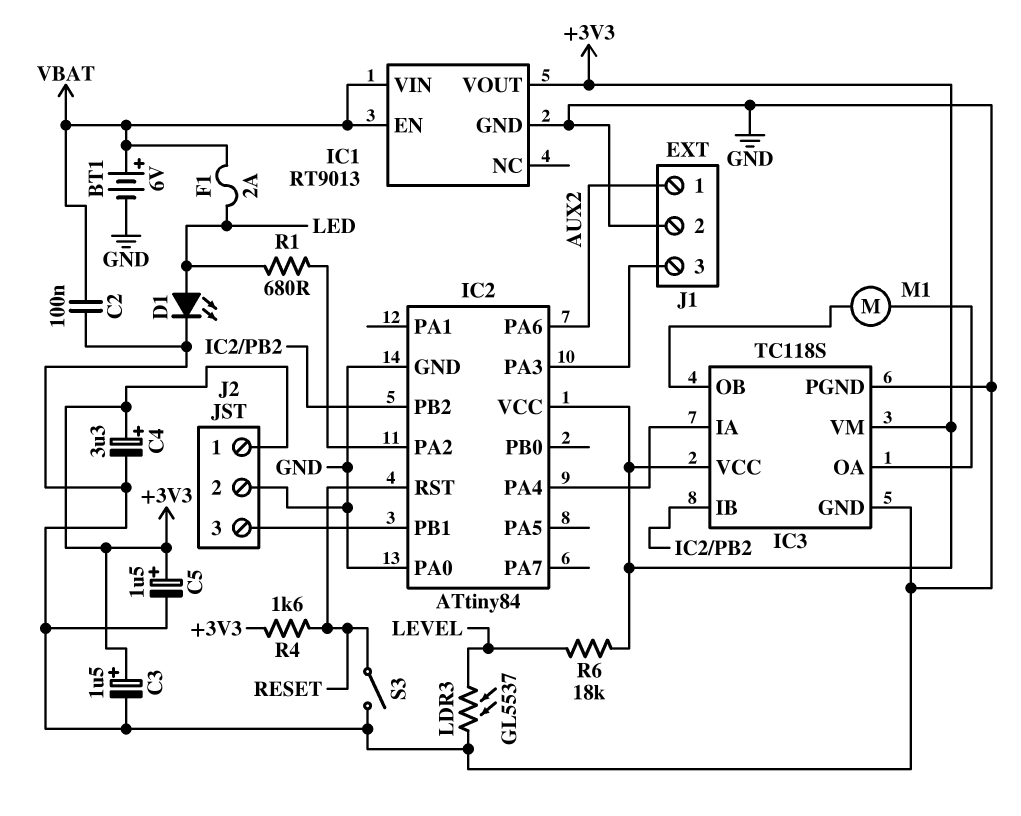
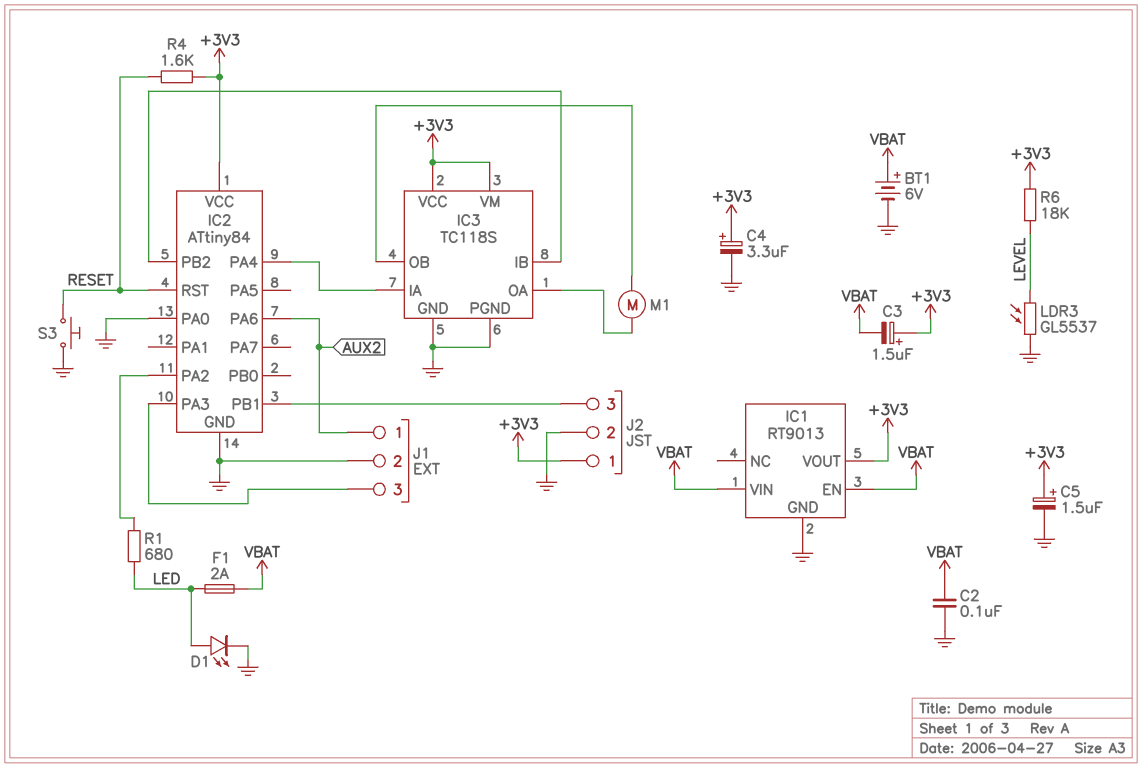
C3: 1.5uF (plus +3V3, minus GND) -> 1.5uF (plus +3V3, minus VBAT)
S3: switch (GND, RESET) -> button (GND, RESET)

